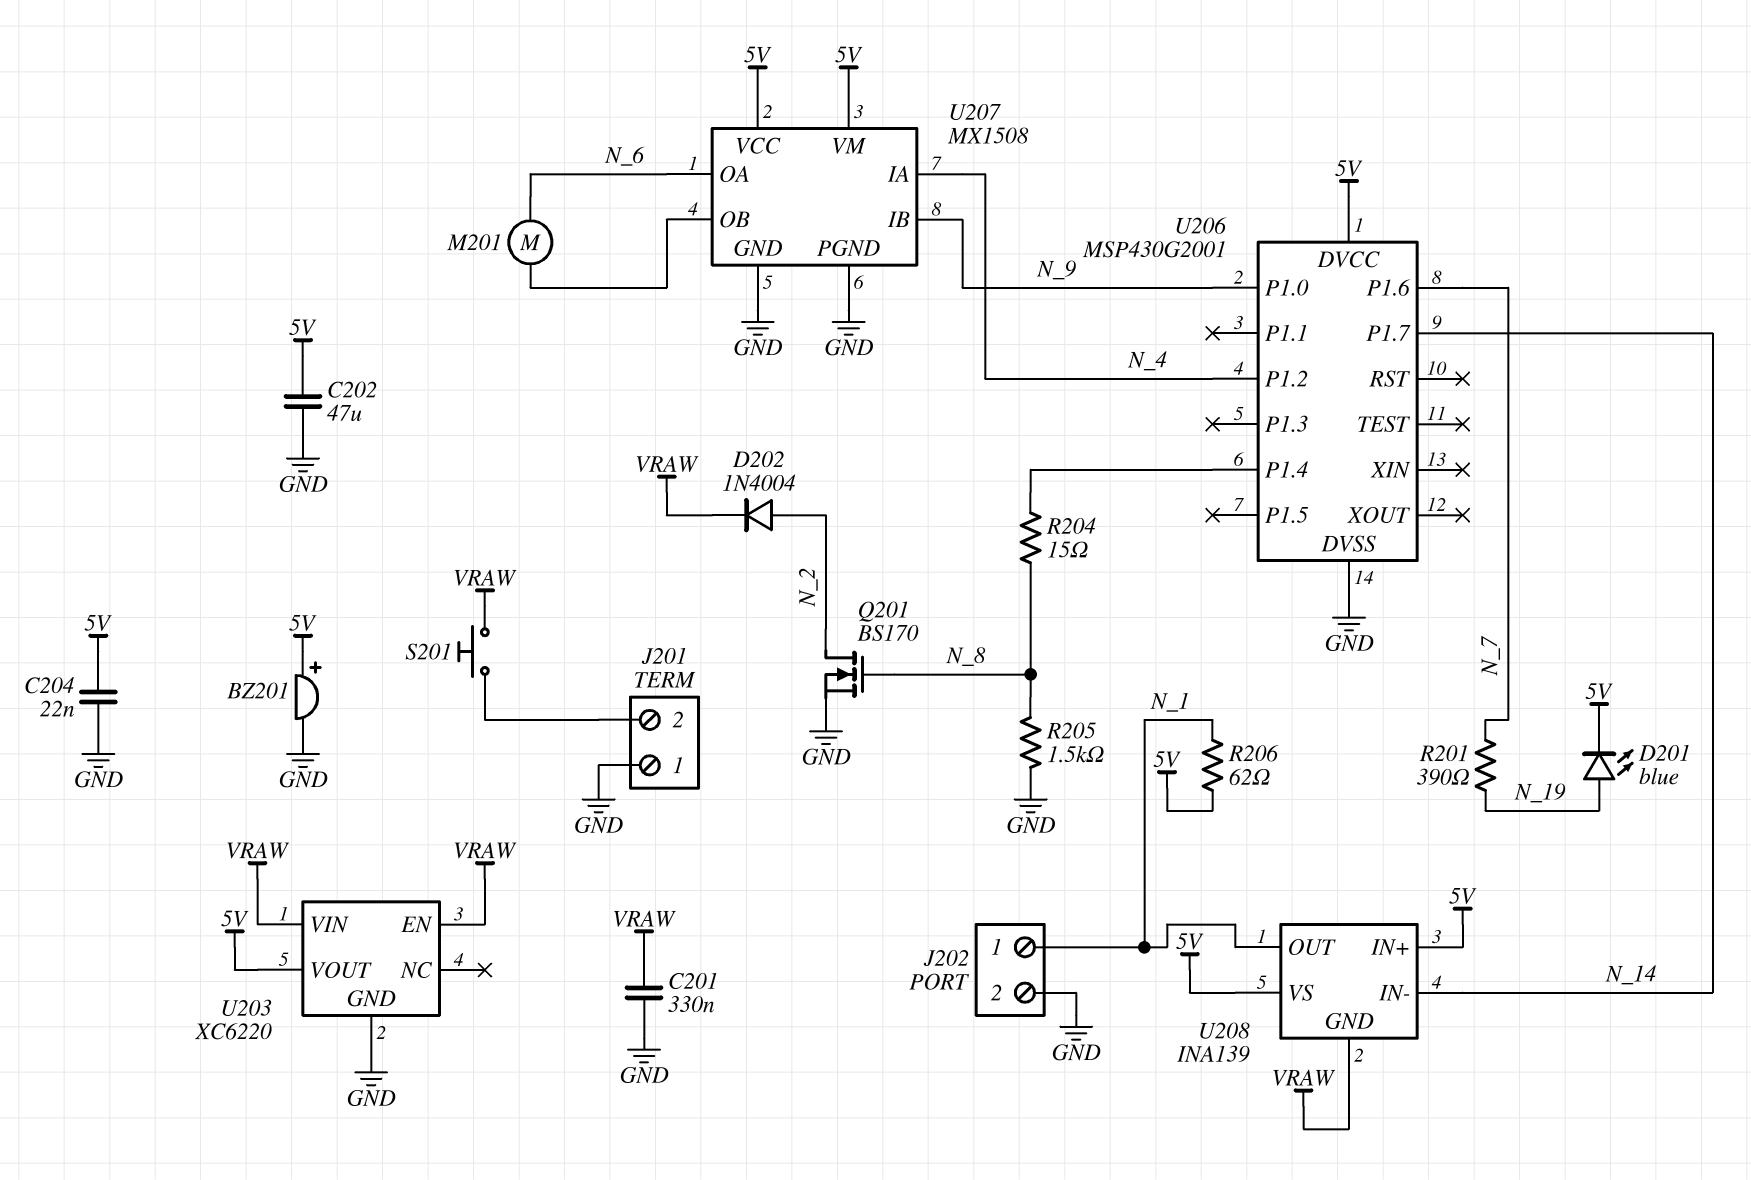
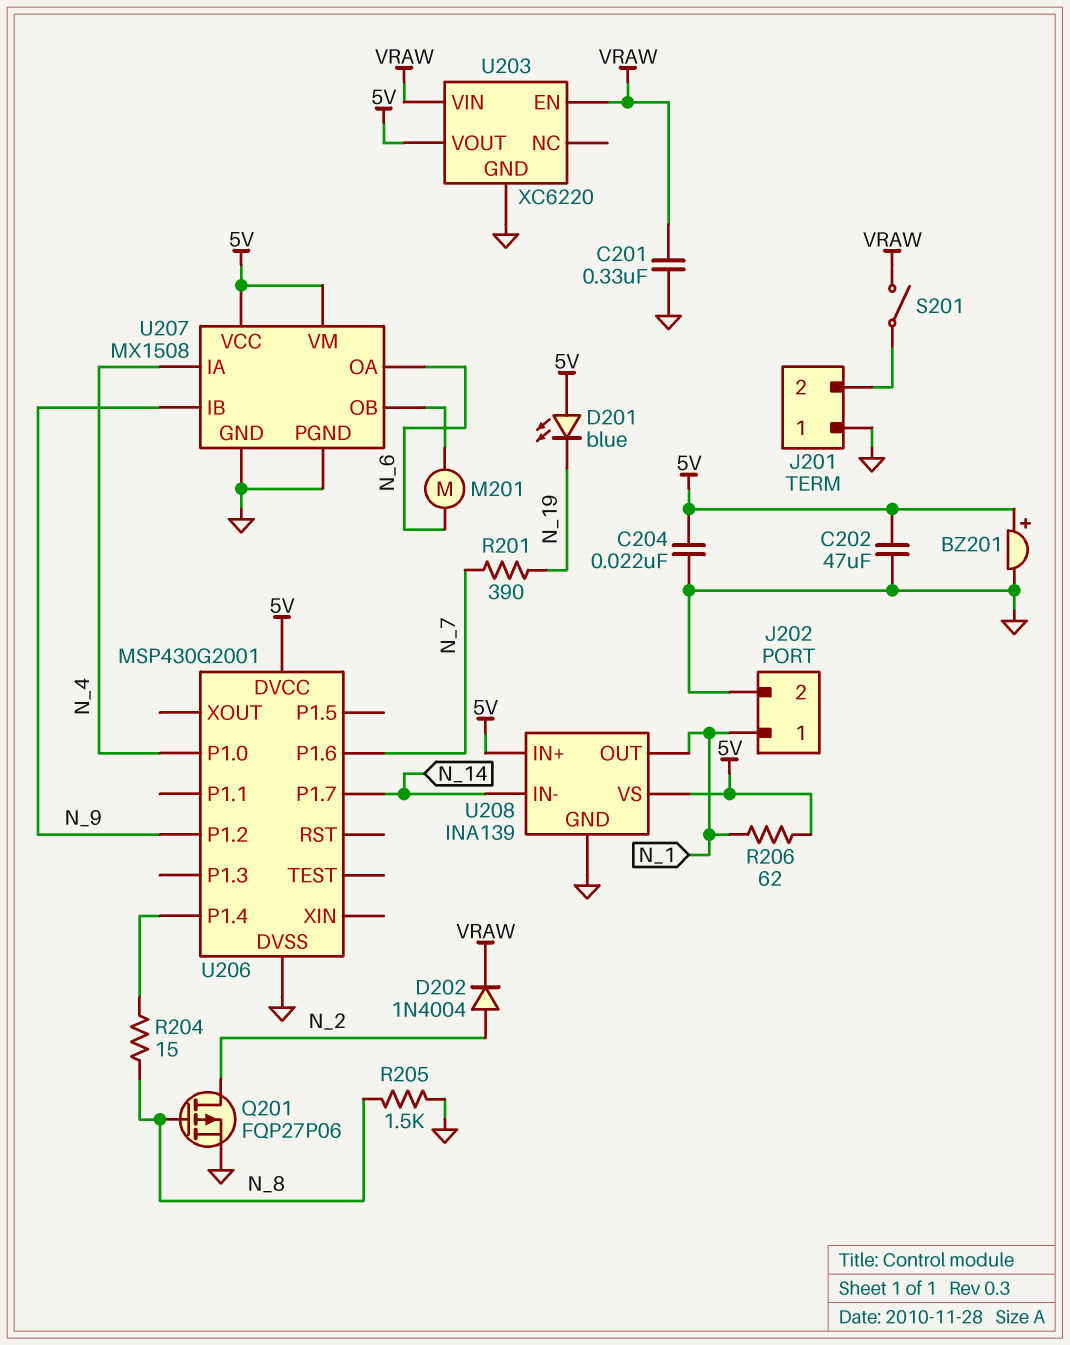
D201: LED blue (A N_19, K 5V) -> LED blue (A 5V, K N_19)
Q201: NMOS BS170 (G N_8, D N_2, S GND) -> PMOS FQP27P06 (G N_8, D N_2, S GND)
S201: button (J201/2, VRAW) -> switch (J201/2, VRAW)
U206 pin P1.0: N_9 -> N_4
U206 pin P1.2: N_4 -> N_9
U208 pin GND: VRAW -> GND

